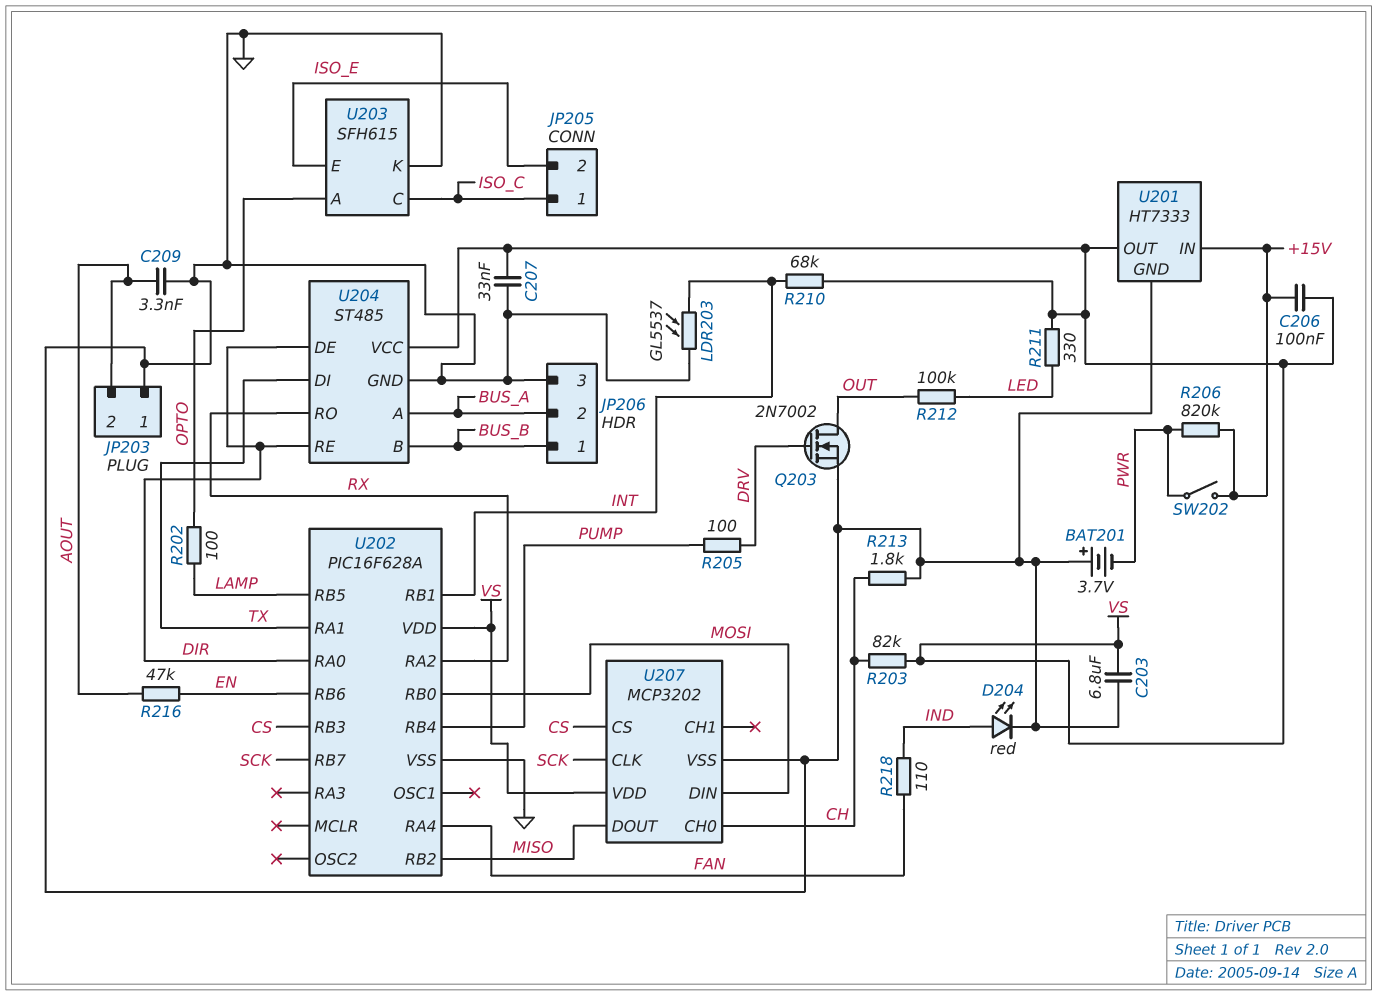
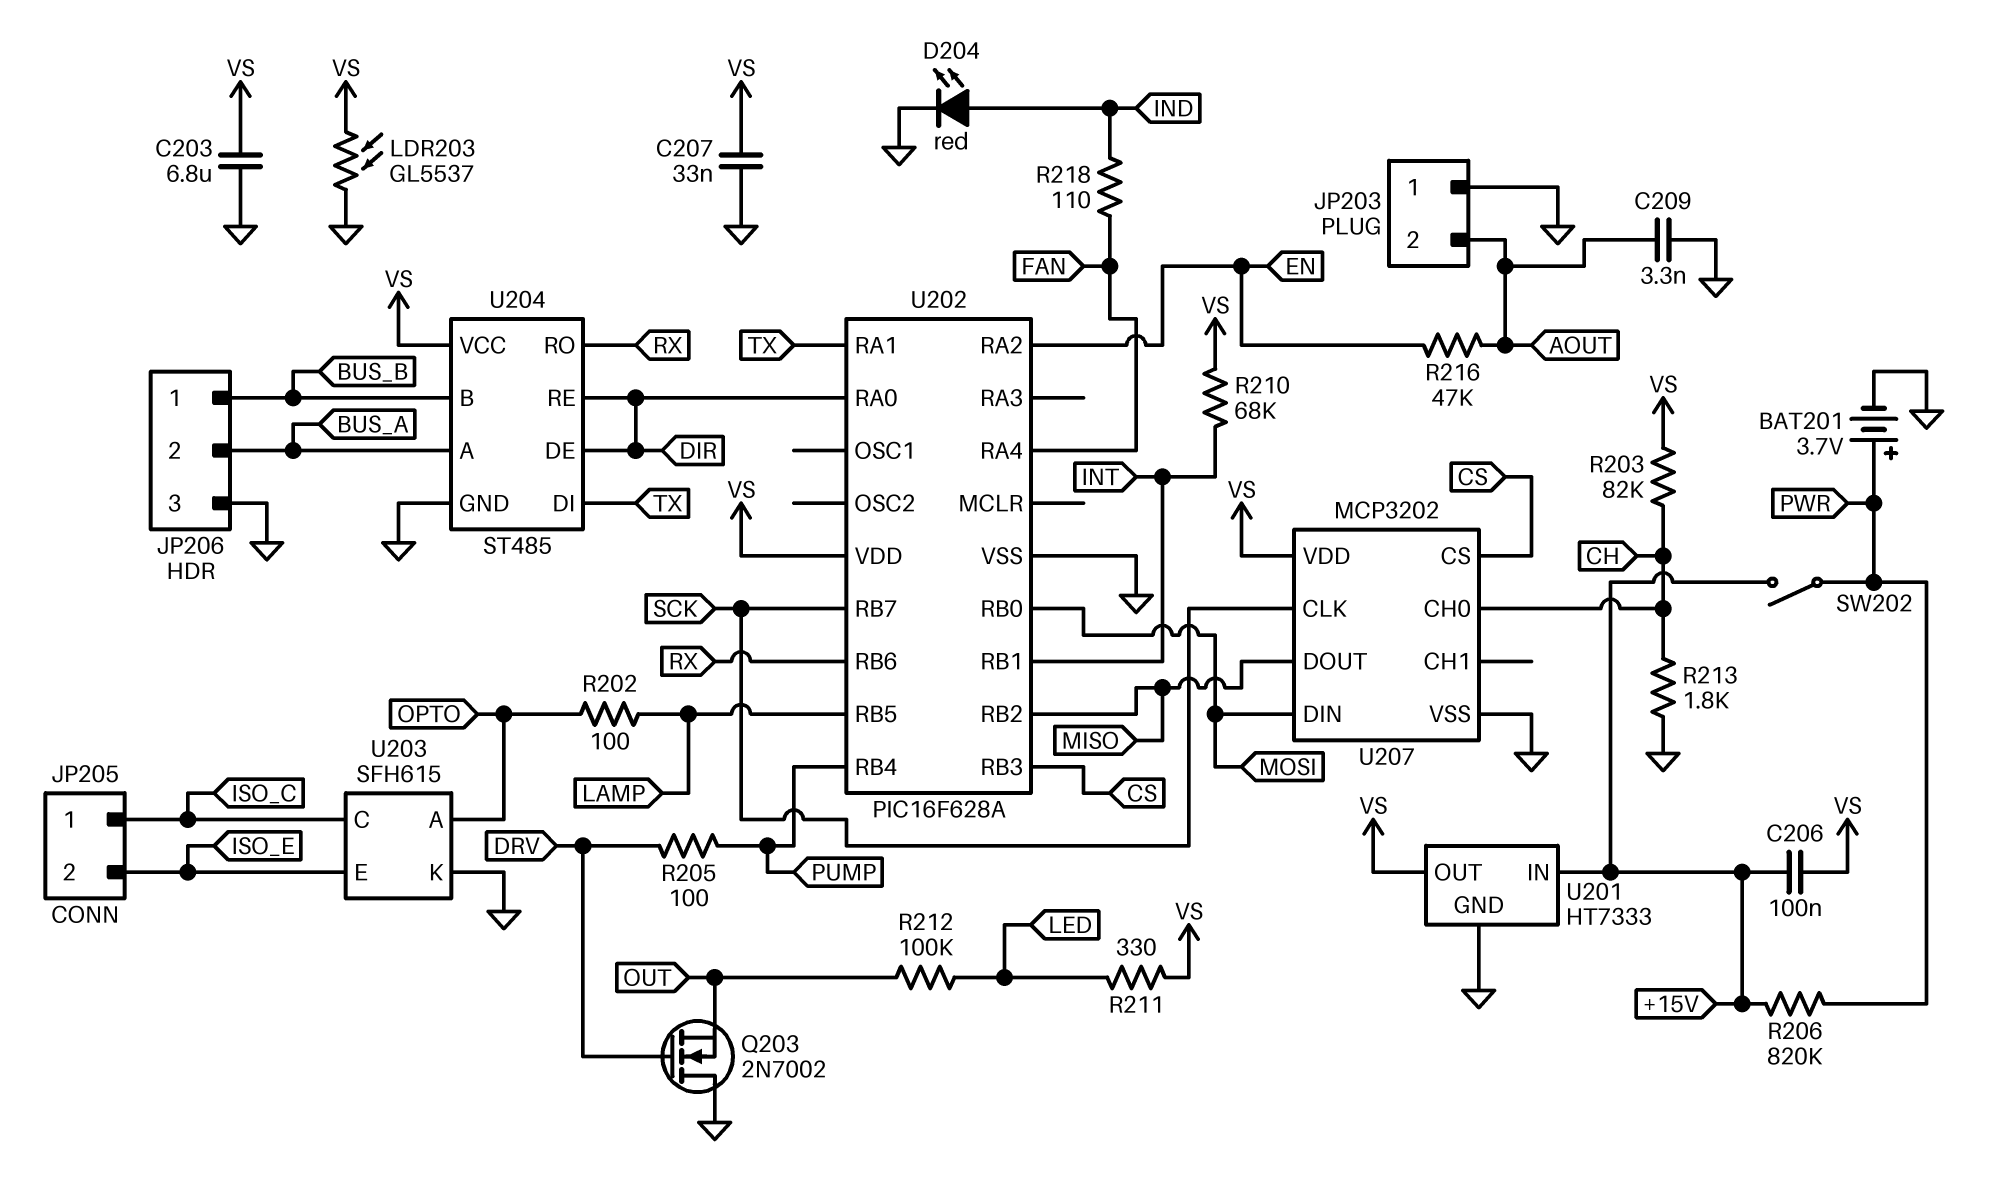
BAT201: 3.7V (plus GND, minus PWR) -> 3.7V (plus PWR, minus GND)
LDR203: GL5537 (GND, INT) -> GL5537 (GND, VS)
Q203: NMOS 2N7002 (G DRV, D OUT, S GND) -> NMOS 2N7002 (G DRV, D GND, S OUT)
U202 pin RA2: RX -> EN
U202 pin RB6: EN -> RX

